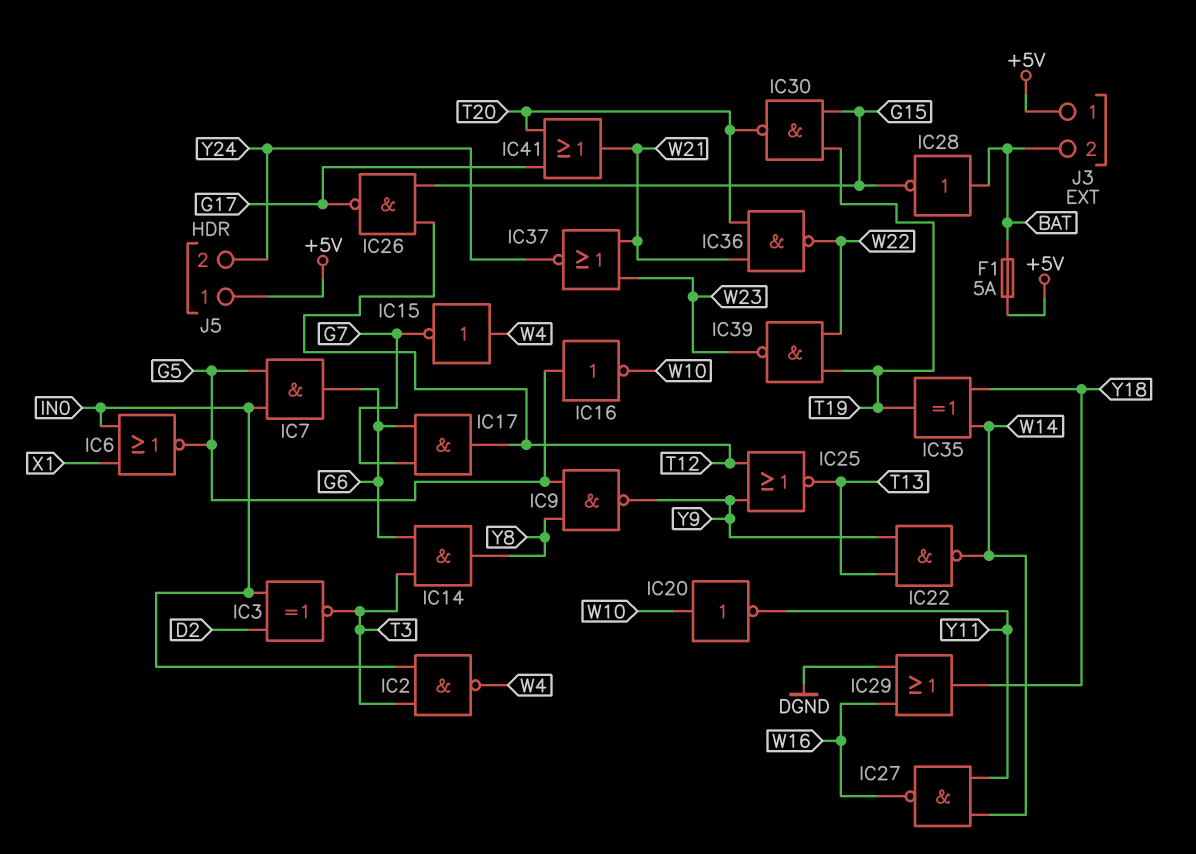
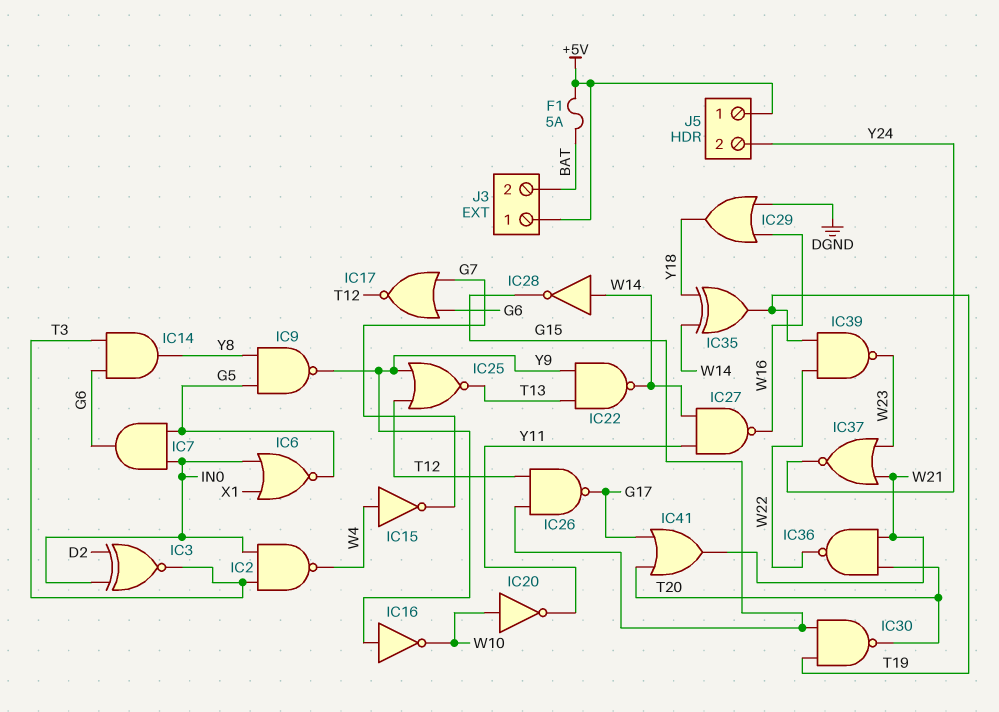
IC16: NOT (in G5, out W10) -> NOT (in Y9, out W10)
IC17: AND (in G6, in G7, out T12) -> NOR (in G6, in G7, out T12)
IC28: NOT (in BAT, out G15) -> NOT (in W14, out G15)

